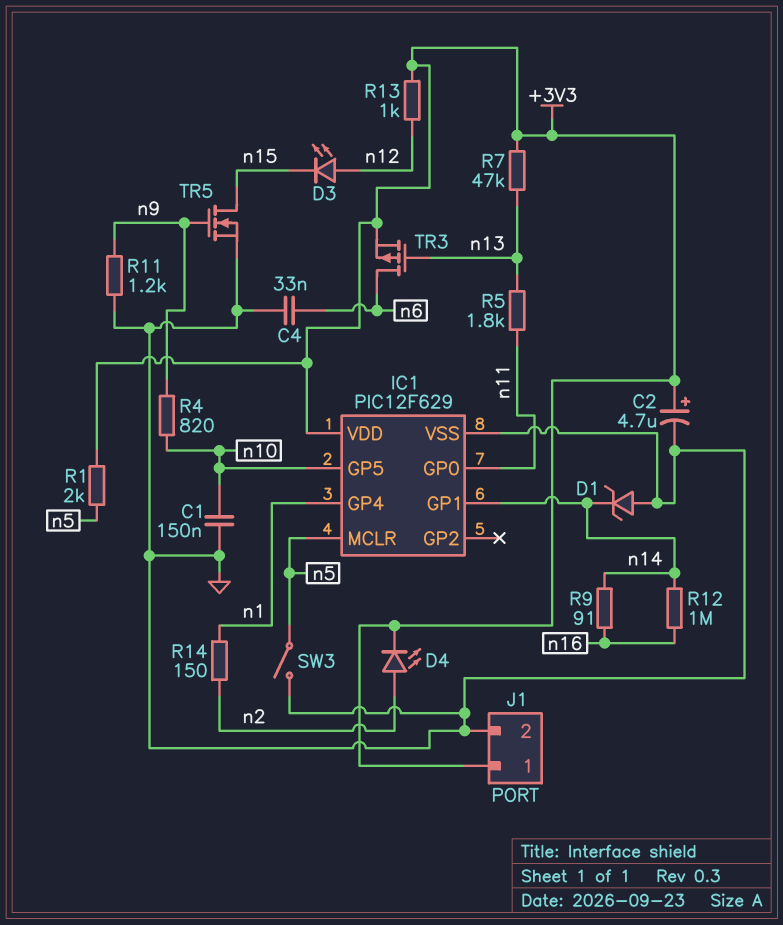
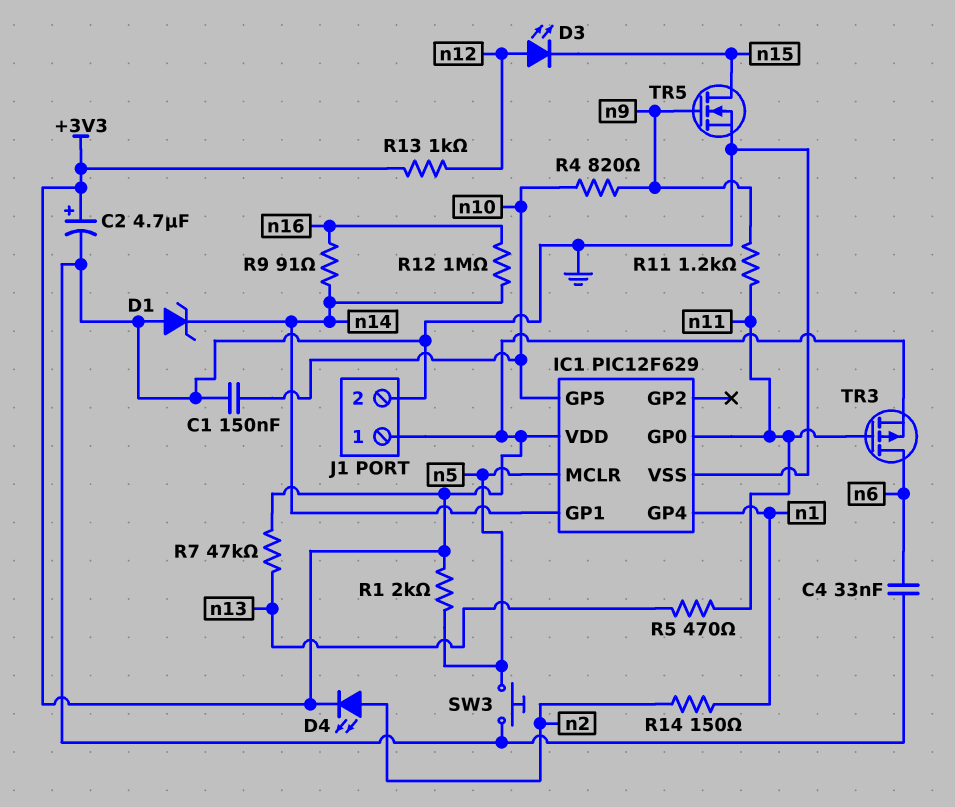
R5: 1.8k (n11, n13) -> 470 (n11, n13)
R11: 1.2k (GND, n9) -> 1.2k (n9, n11)
SW3: switch (GND, n5) -> button (GND, n5)
TR3: PMOS (G n13, D n6, S +3V3) -> PMOS (G n11, D n6, S +3V3)

